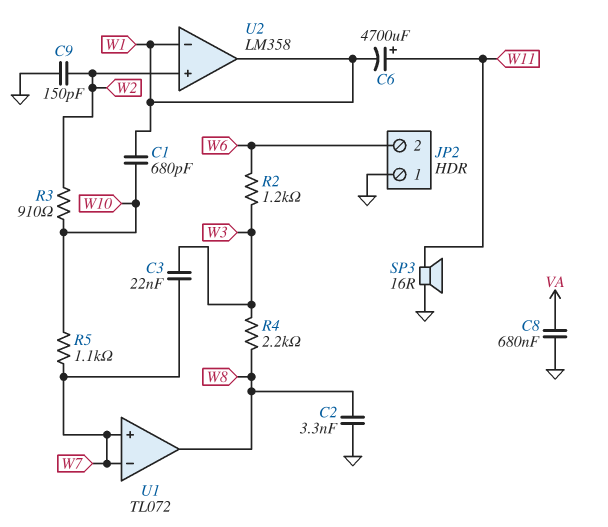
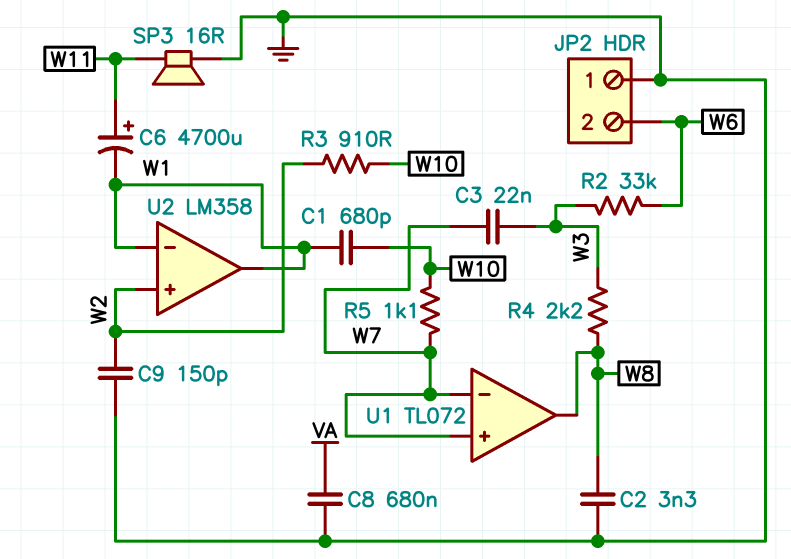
R2: 1.2k (W3, W6) -> 33k (W3, W6)

